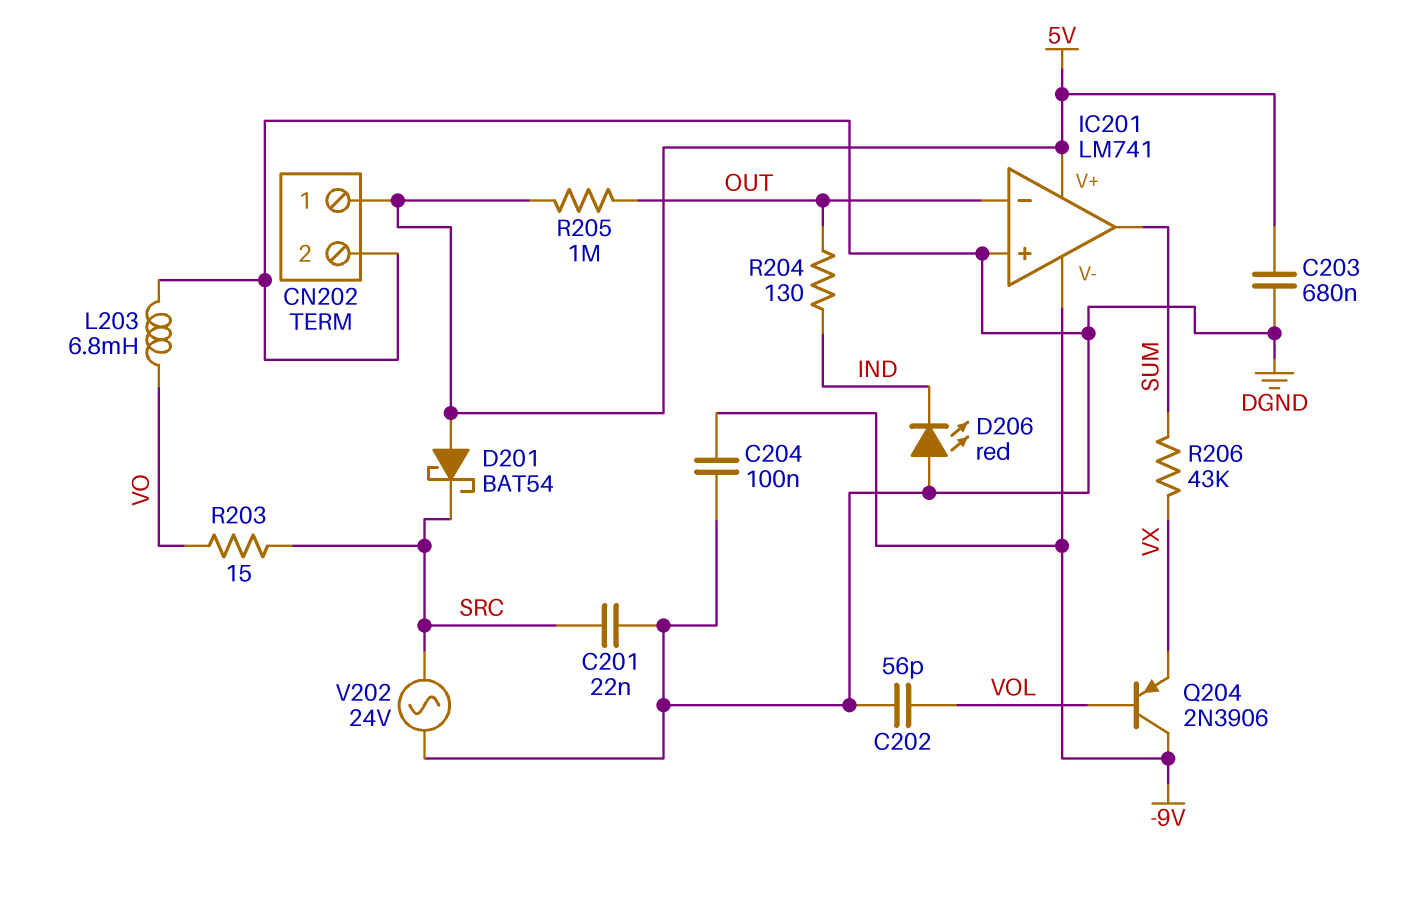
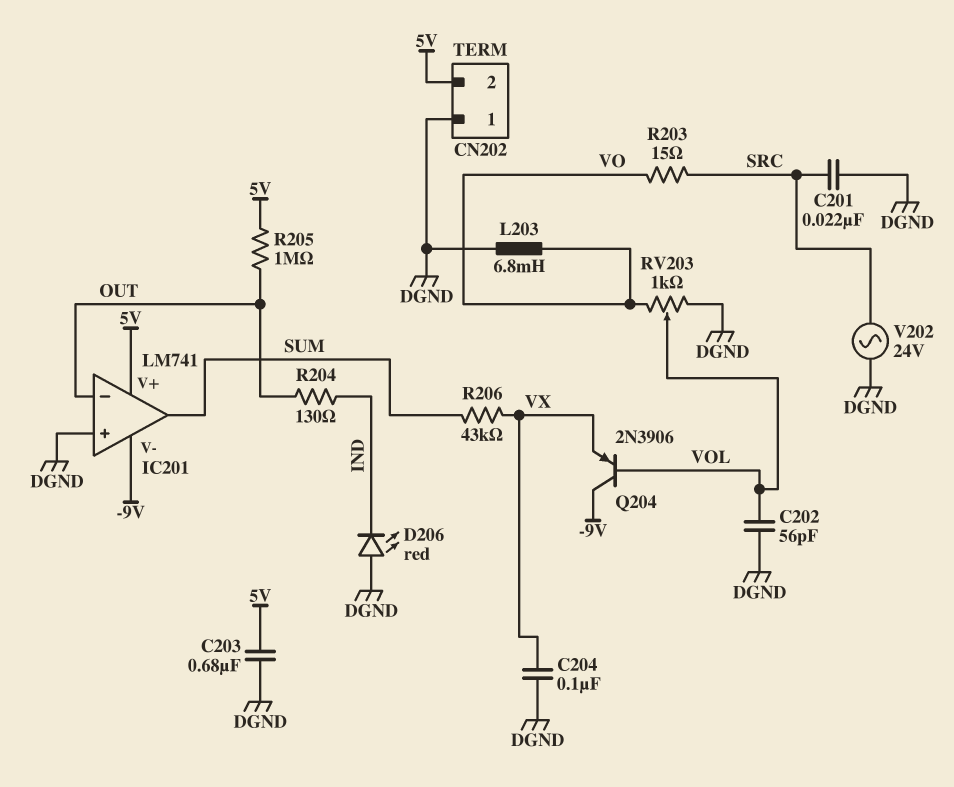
C204: 100nF (-9V, DGND) -> 100nF (DGND, VX)
CN202 pin 1: 5V -> DGND
CN202 pin 2: DGND -> 5V
D201: schottky BAT54 (A 5V, K SRC) -> none
RV203: none -> 1k (DGND, VO, wiper VOL)

